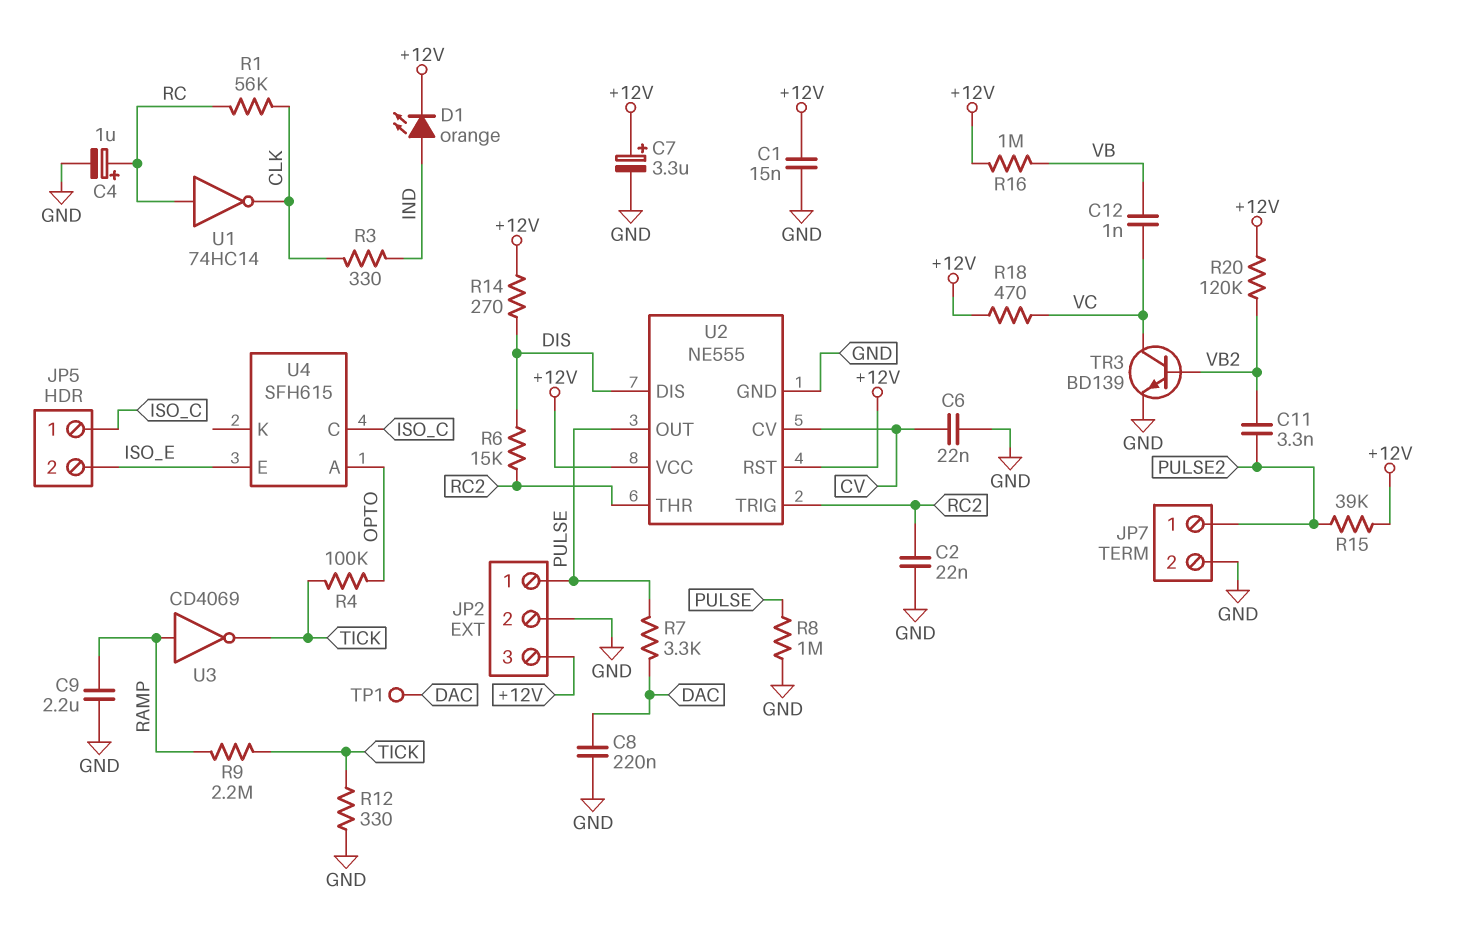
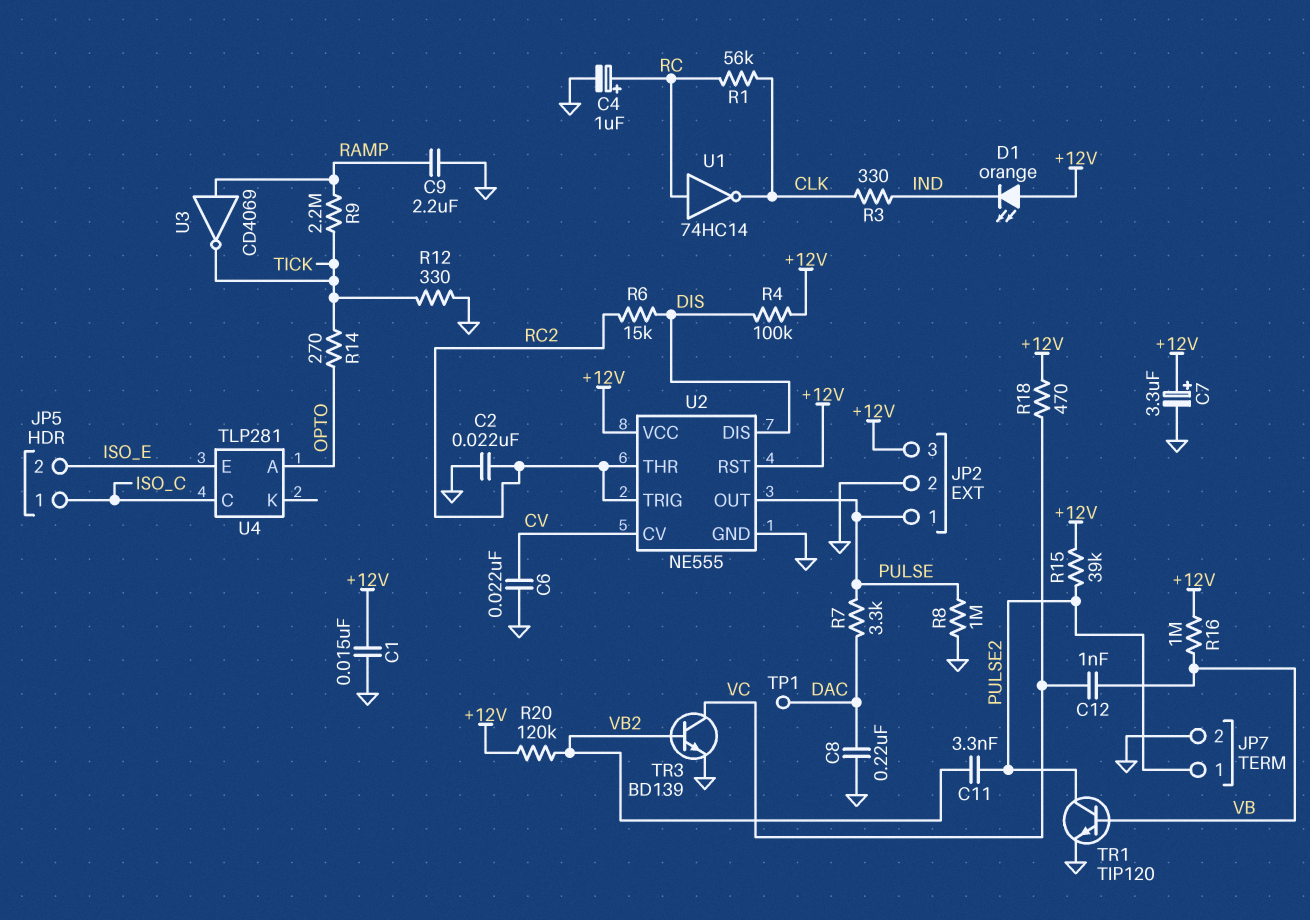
D1: LED orange (A IND, K +12V) -> LED orange (A +12V, K IND)
R4: 100k (OPTO, TICK) -> 100k (+12V, DIS)
R14: 270 (+12V, DIS) -> 270 (OPTO, TICK)
TR1: none -> NPN TIP120 (B VB, C PULSE2, E GND)
U4: SFH615 -> TLP281

